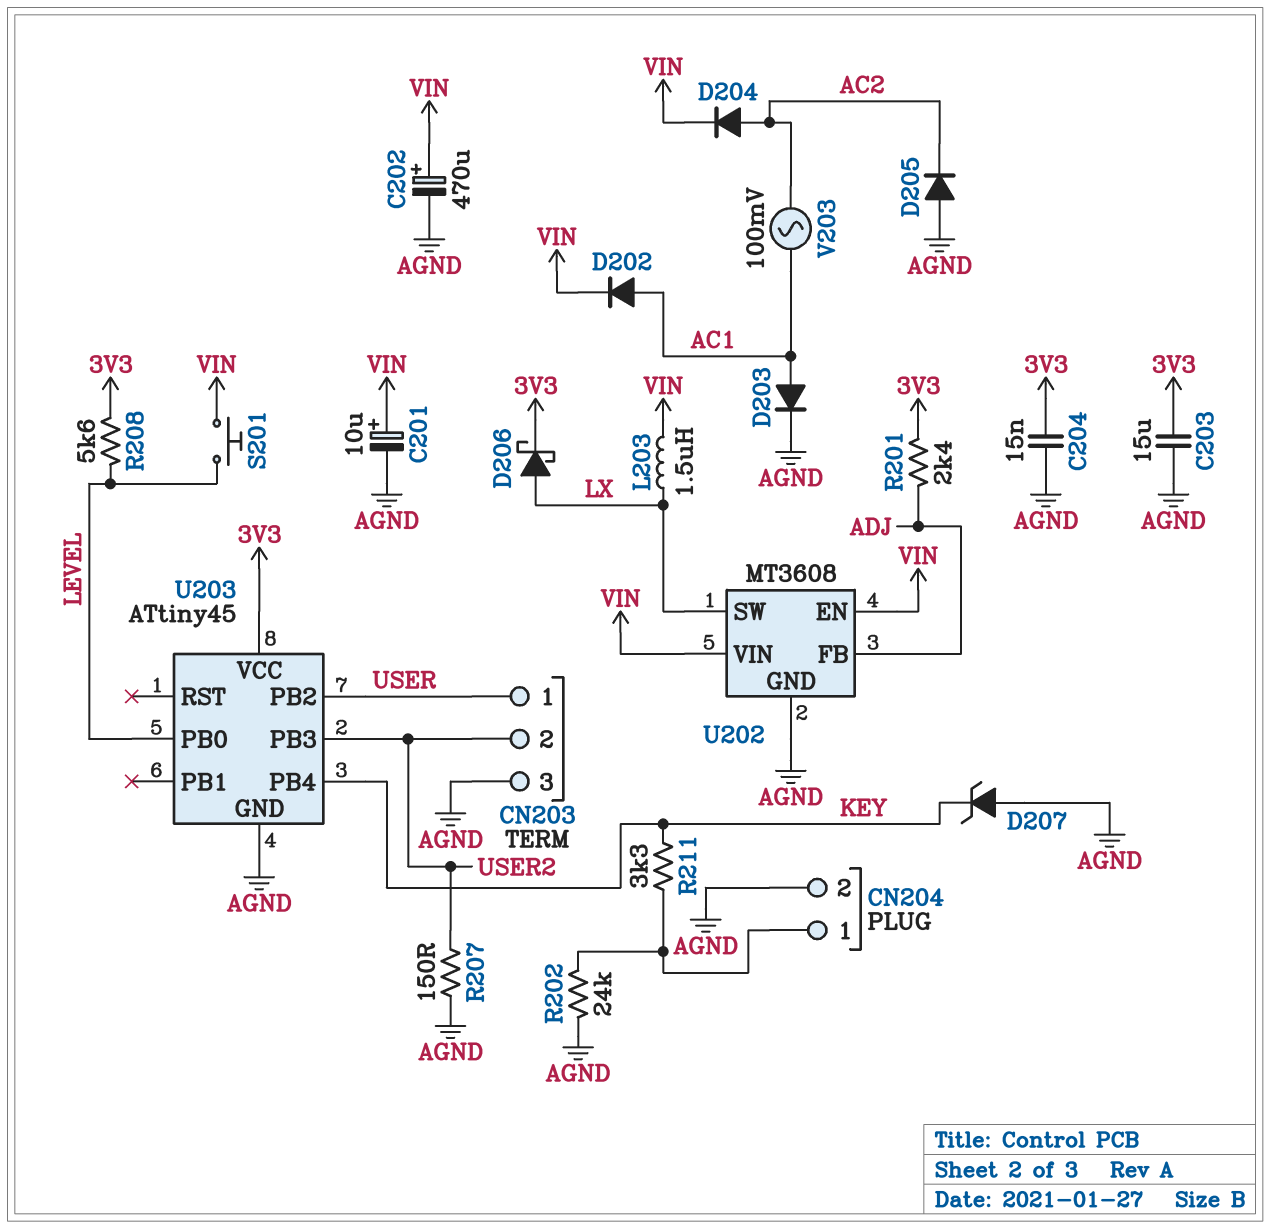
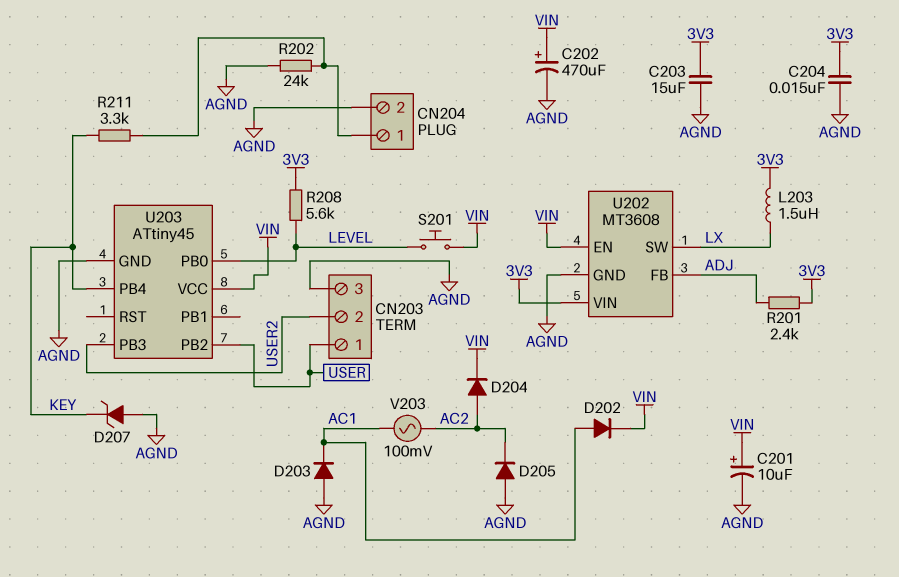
D203: diode (A AC1, K AGND) -> diode (A AGND, K AC1)
D206: schottky (A LX, K 3V3) -> none
L203: 1.5uH (LX, VIN) -> 1.5uH (3V3, LX)
R207: 150 (AGND, USER2) -> none
U202 pin VIN: VIN -> 3V3
U203 pin VCC: 3V3 -> VIN

